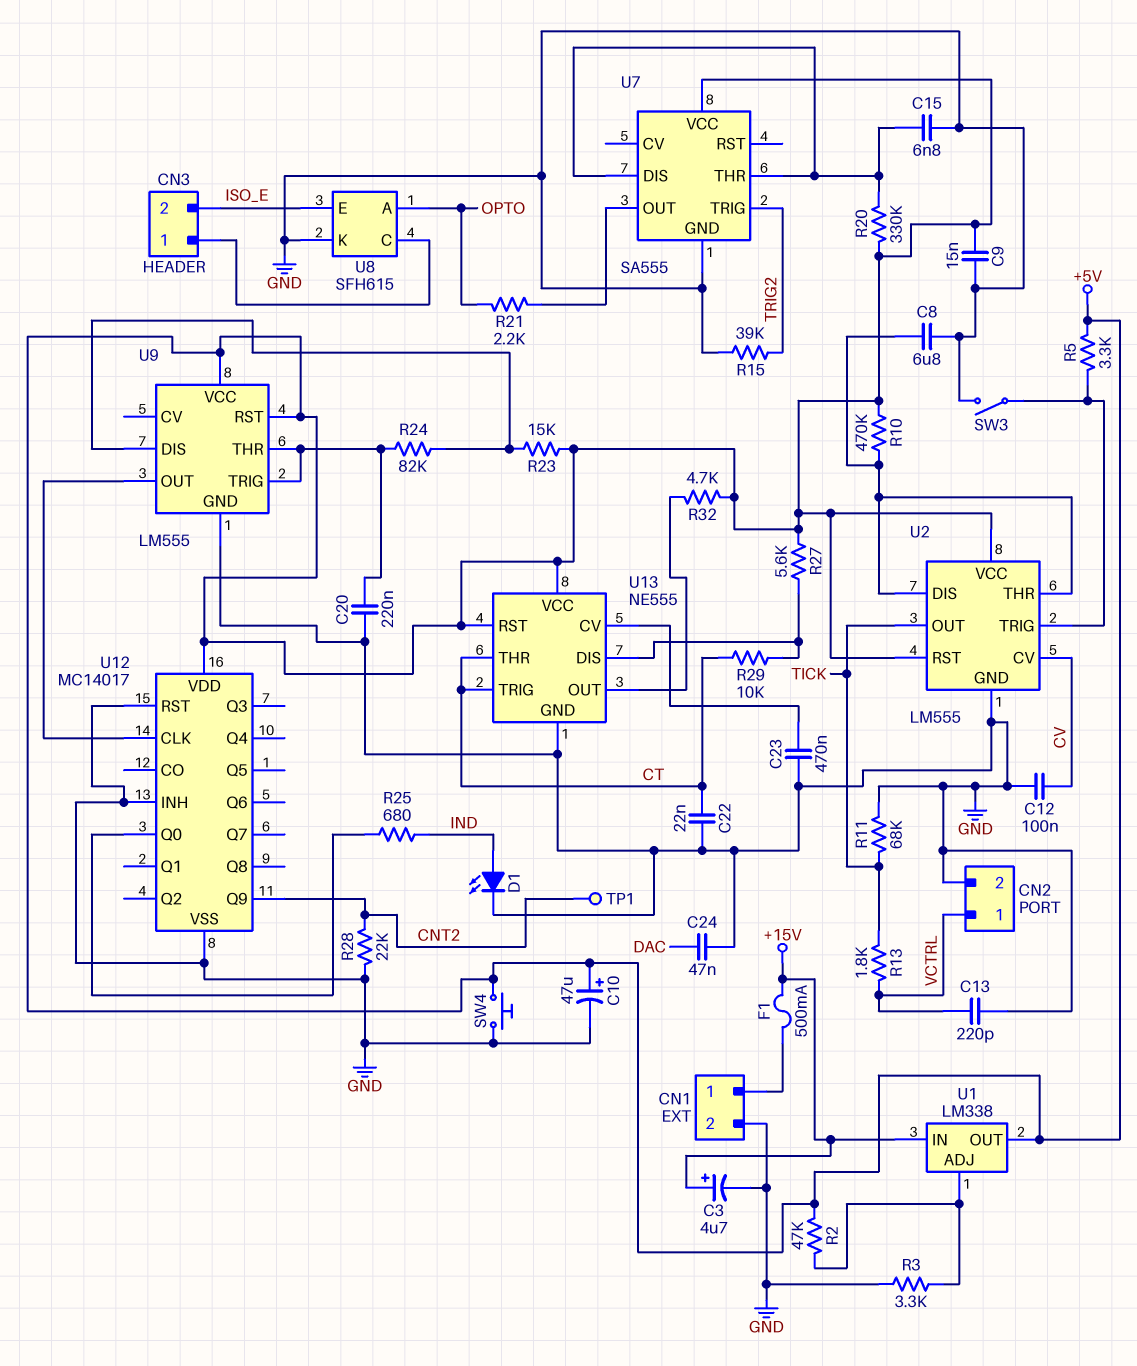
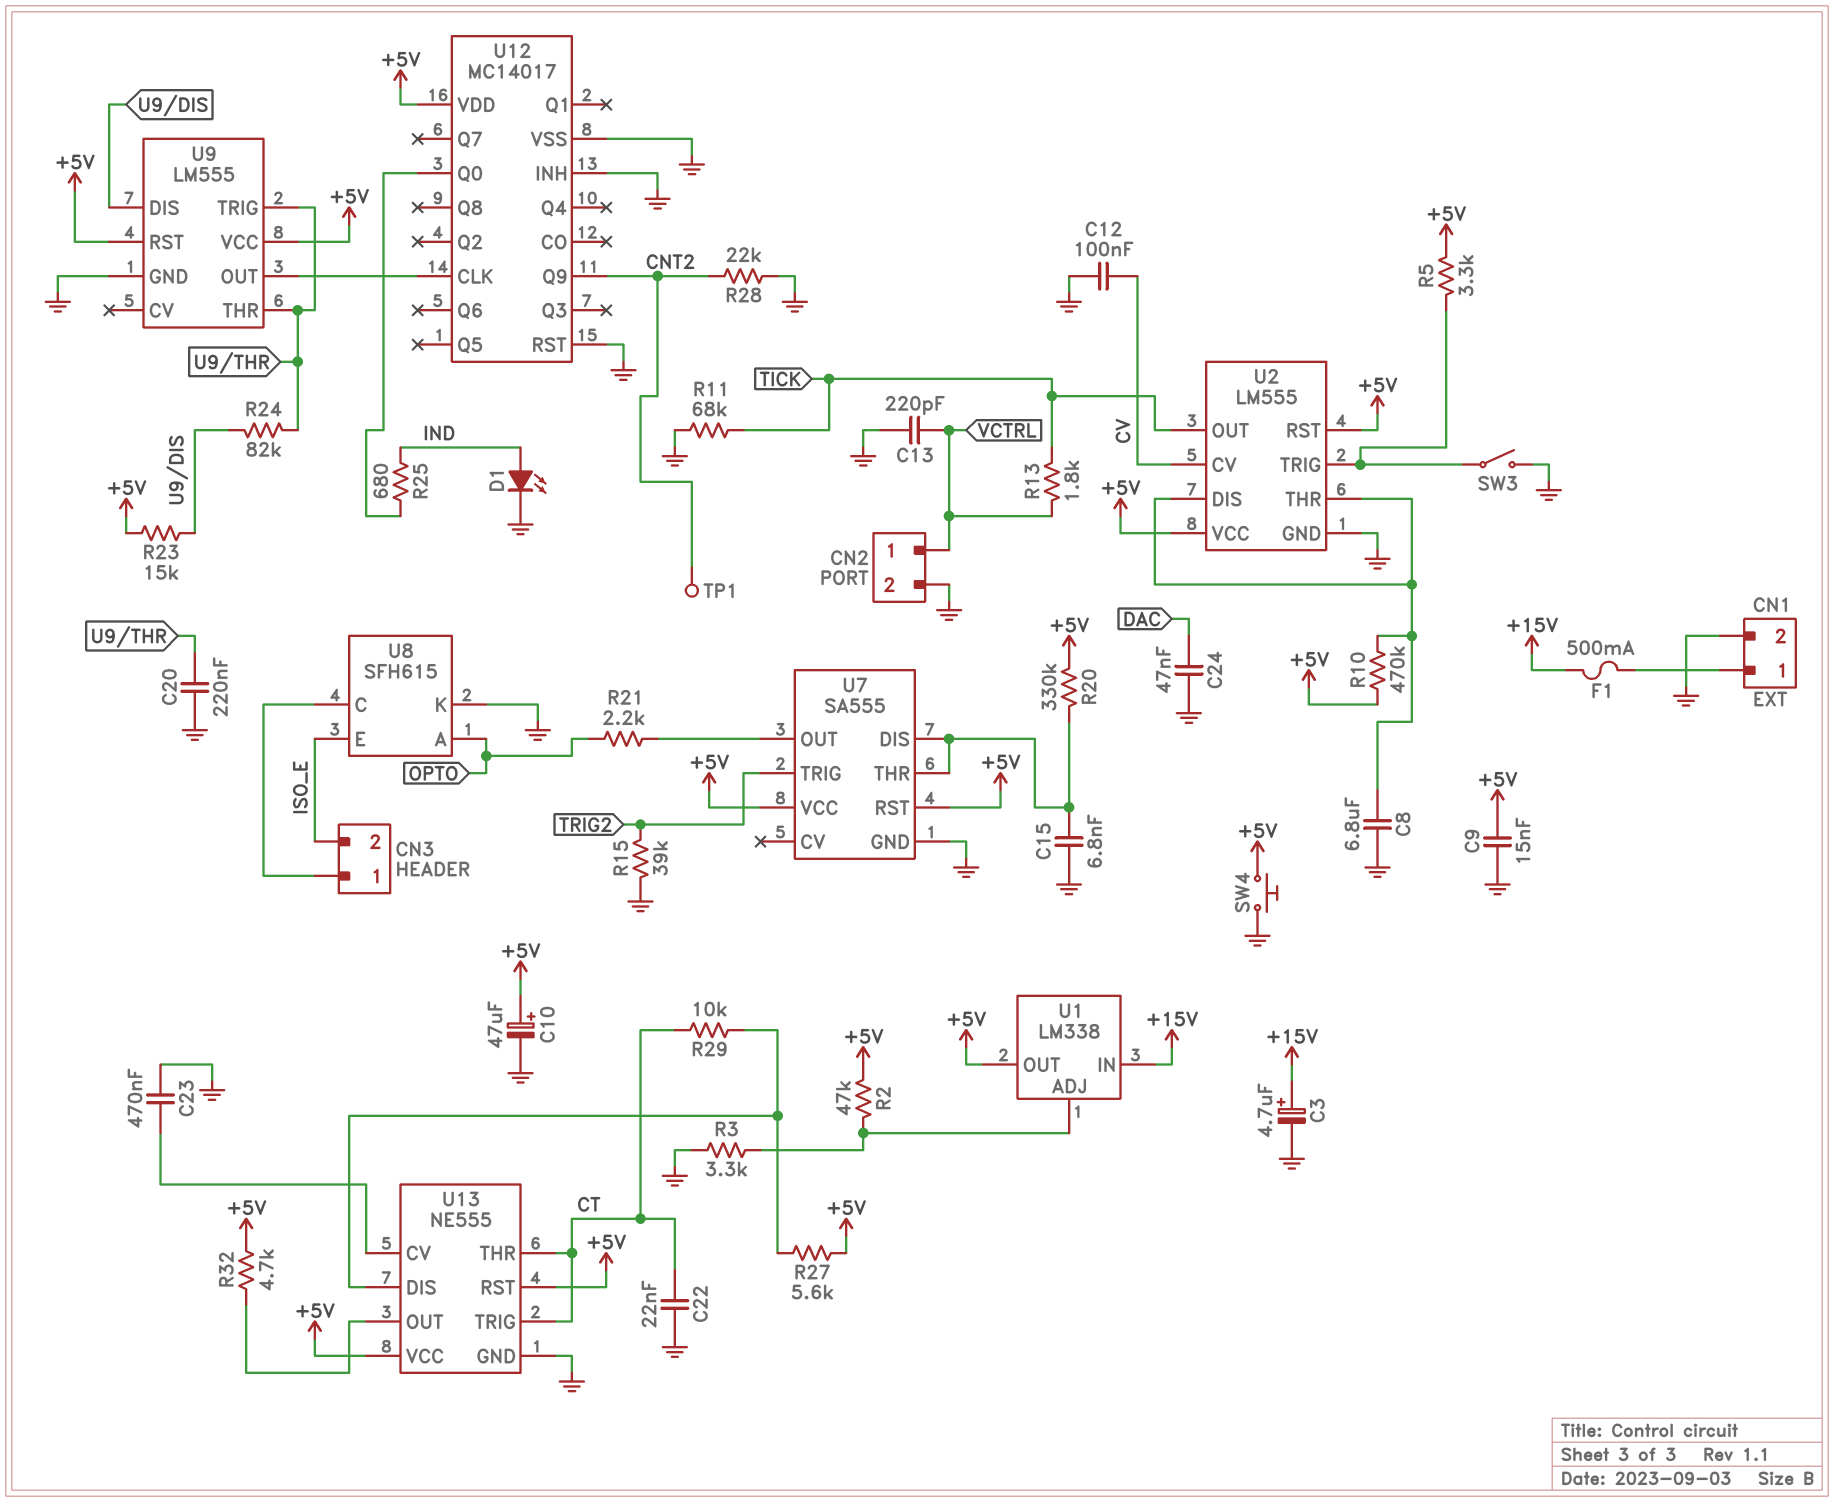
U7 pin RST: none -> +5V

